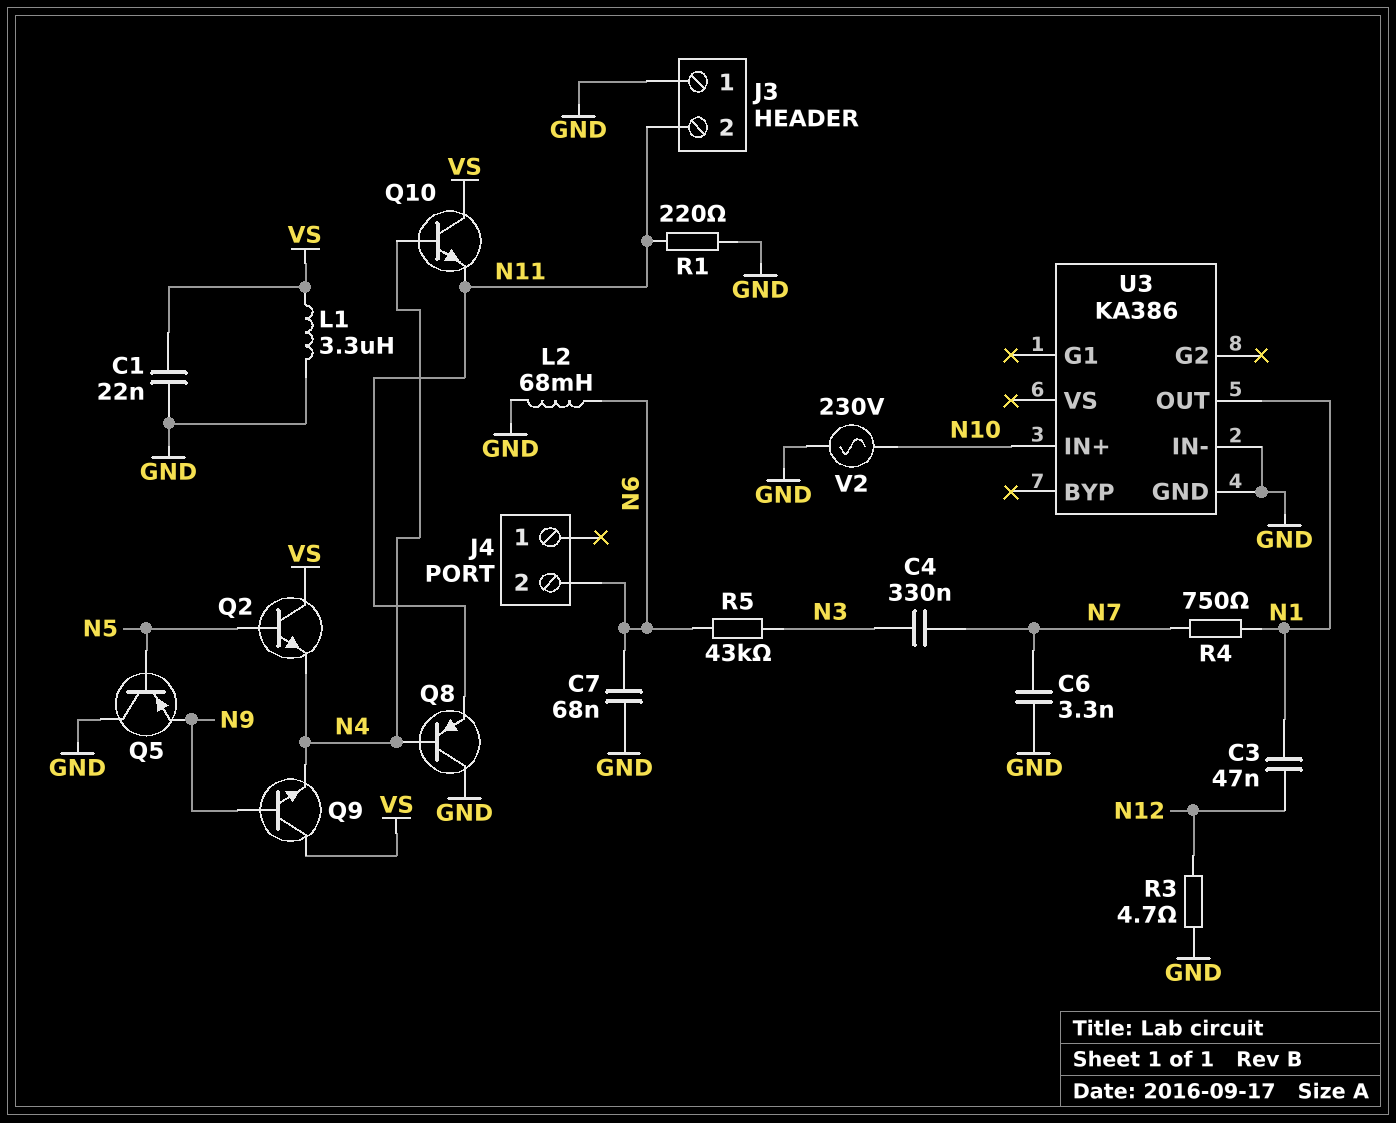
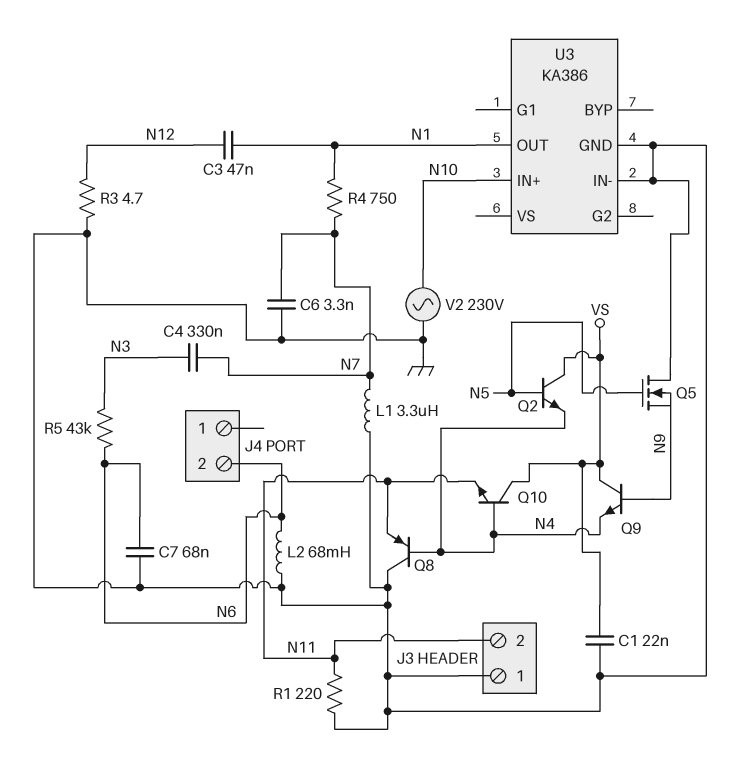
L1: 3.3uH (GND, VS) -> 3.3uH (GND, N7)
Q5: PNP (B N5, C GND, E N9) -> NMOS (G N5, D GND, S N9)

